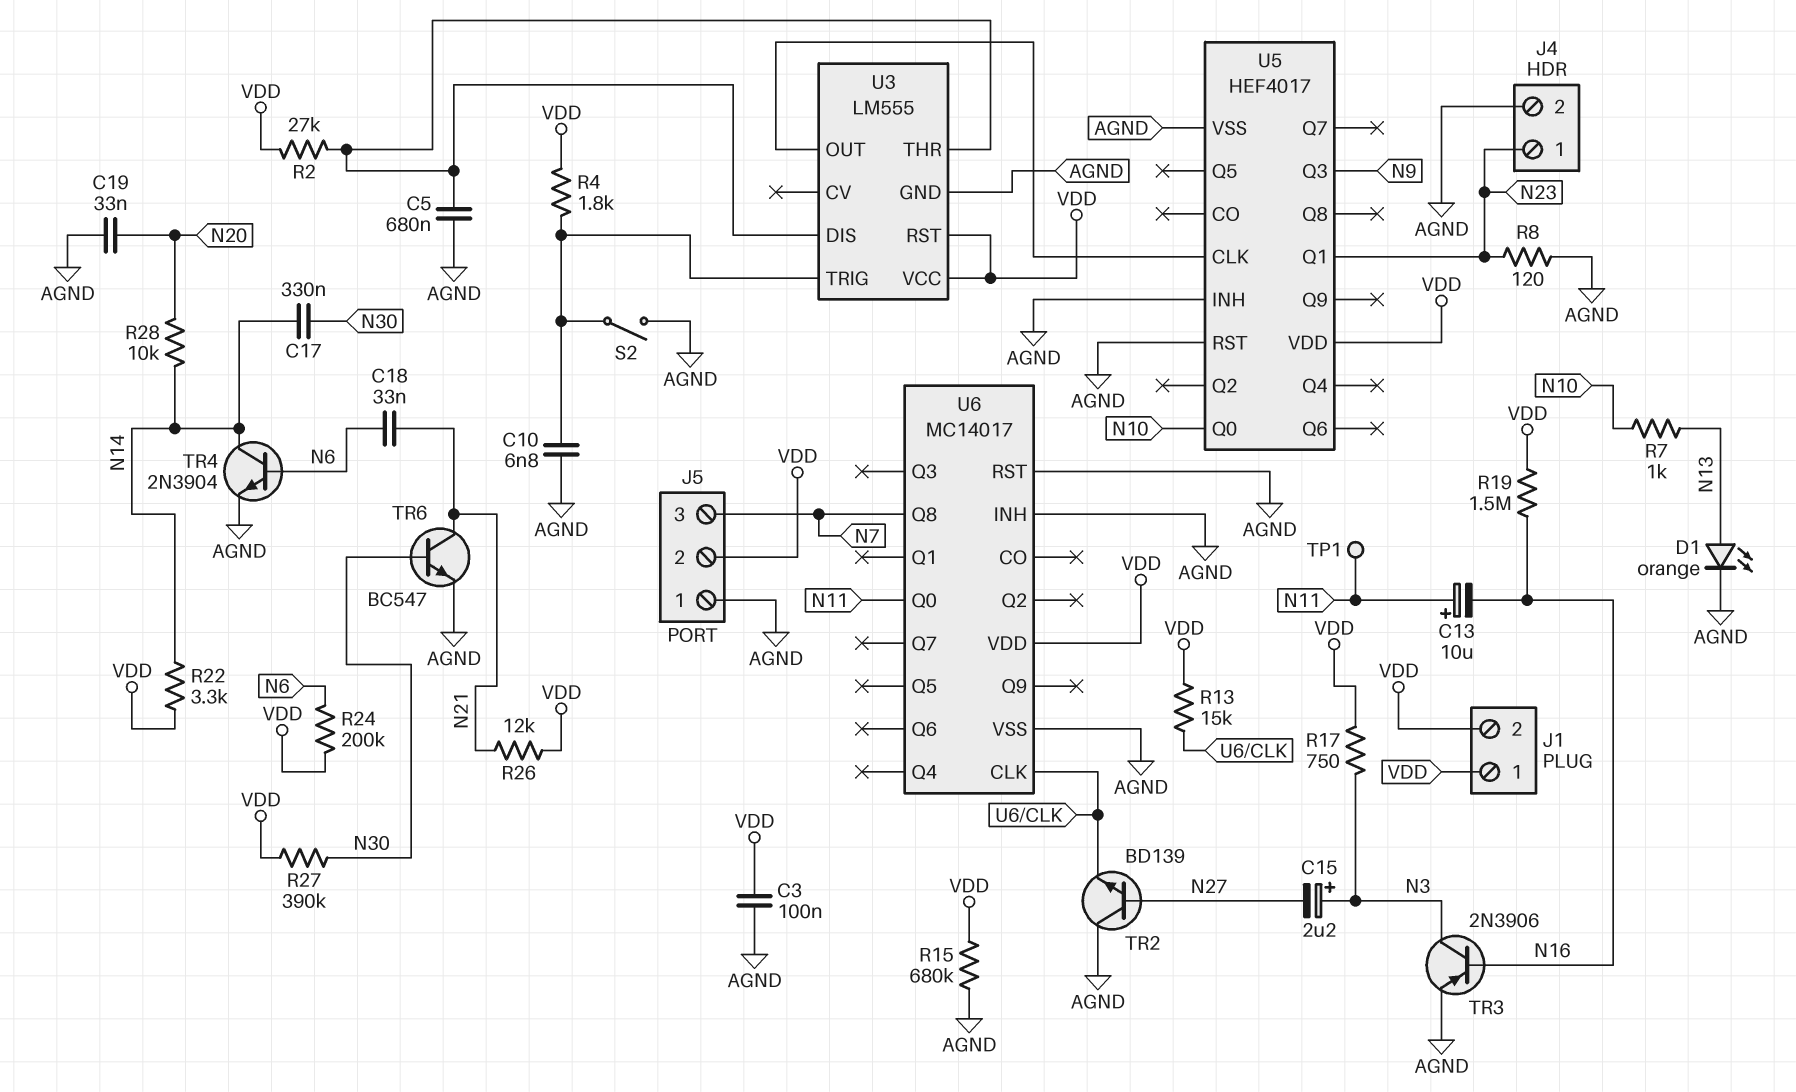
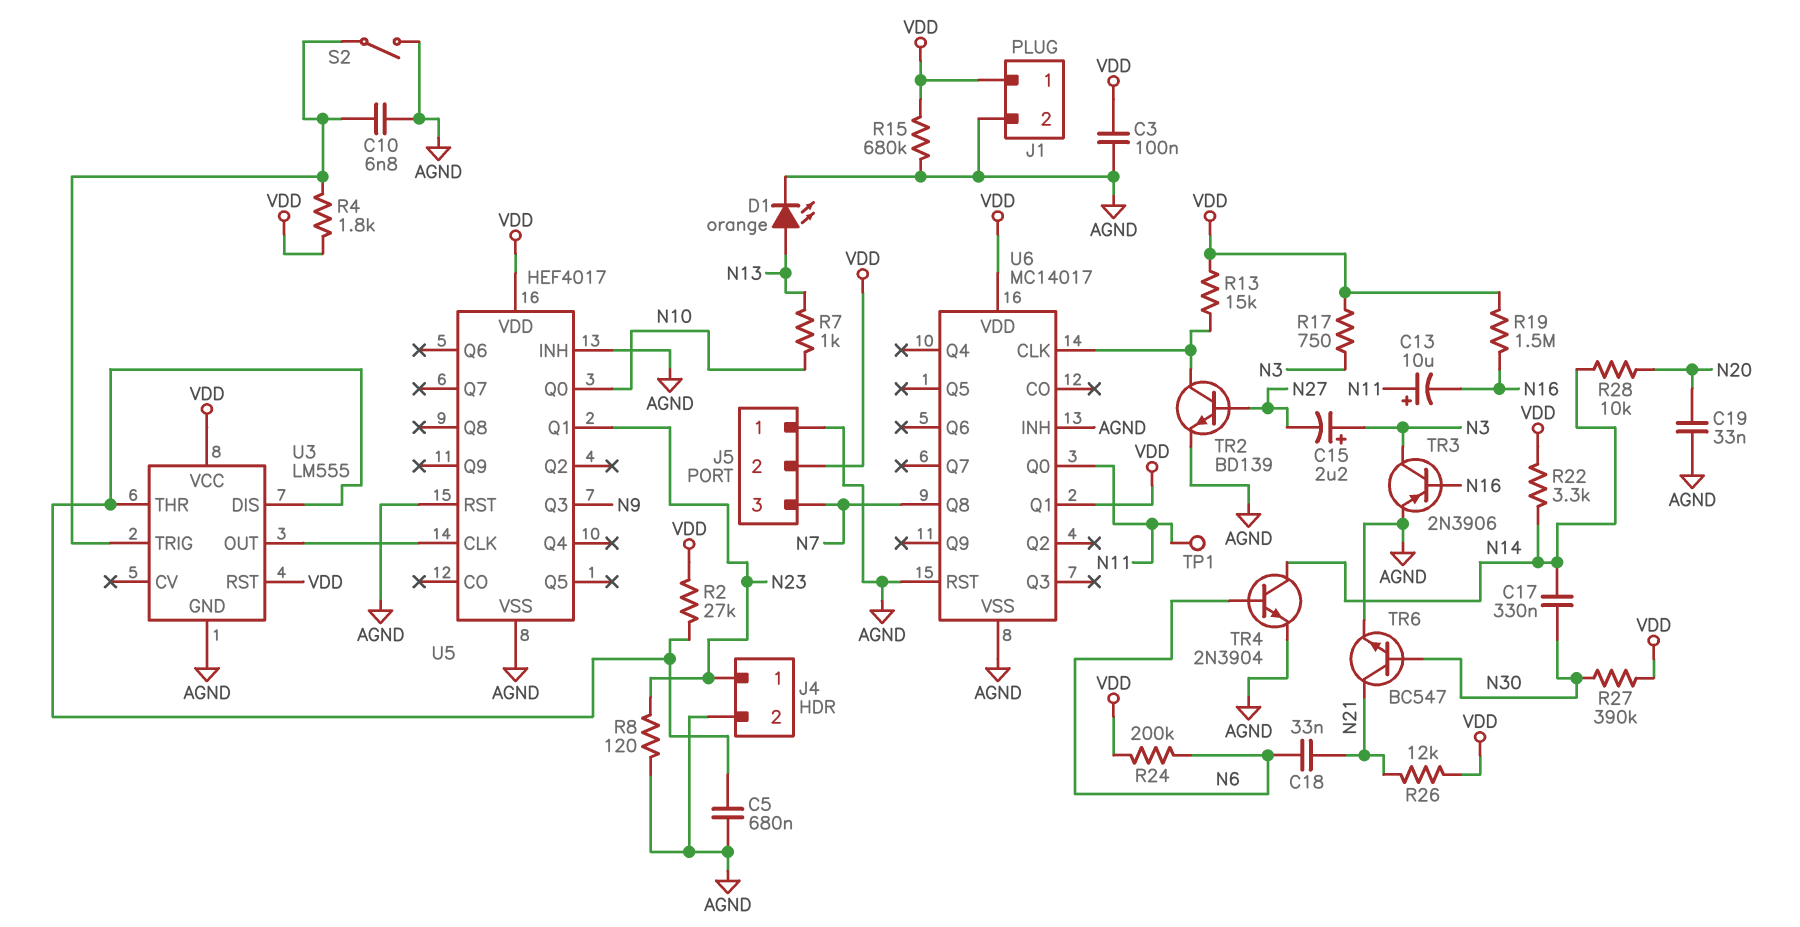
J1 pin 2: VDD -> AGND
TR2: NPN BD139 (B N27, C AGND, E U6/CLK) -> NPN BD139 (B N27, C U6/CLK, E AGND)
U6 pin Q1: none -> VDD

